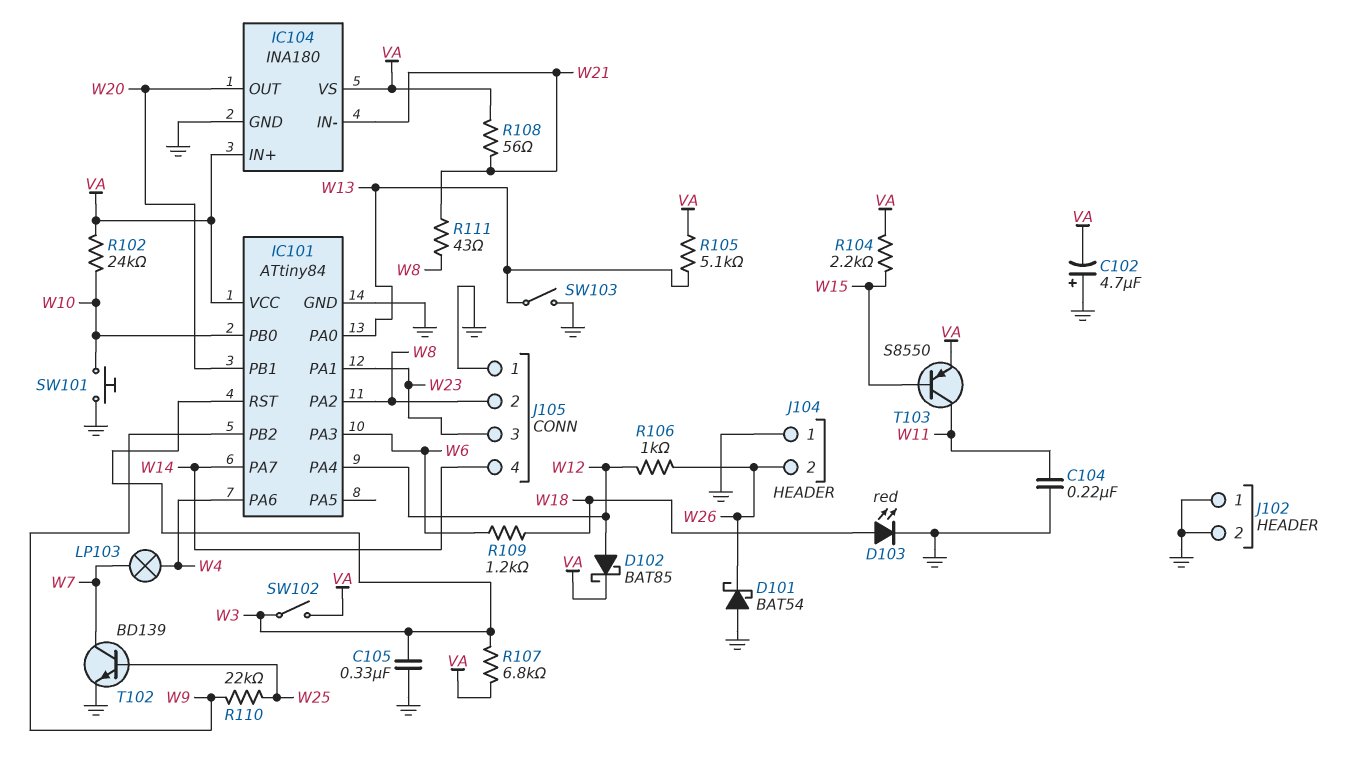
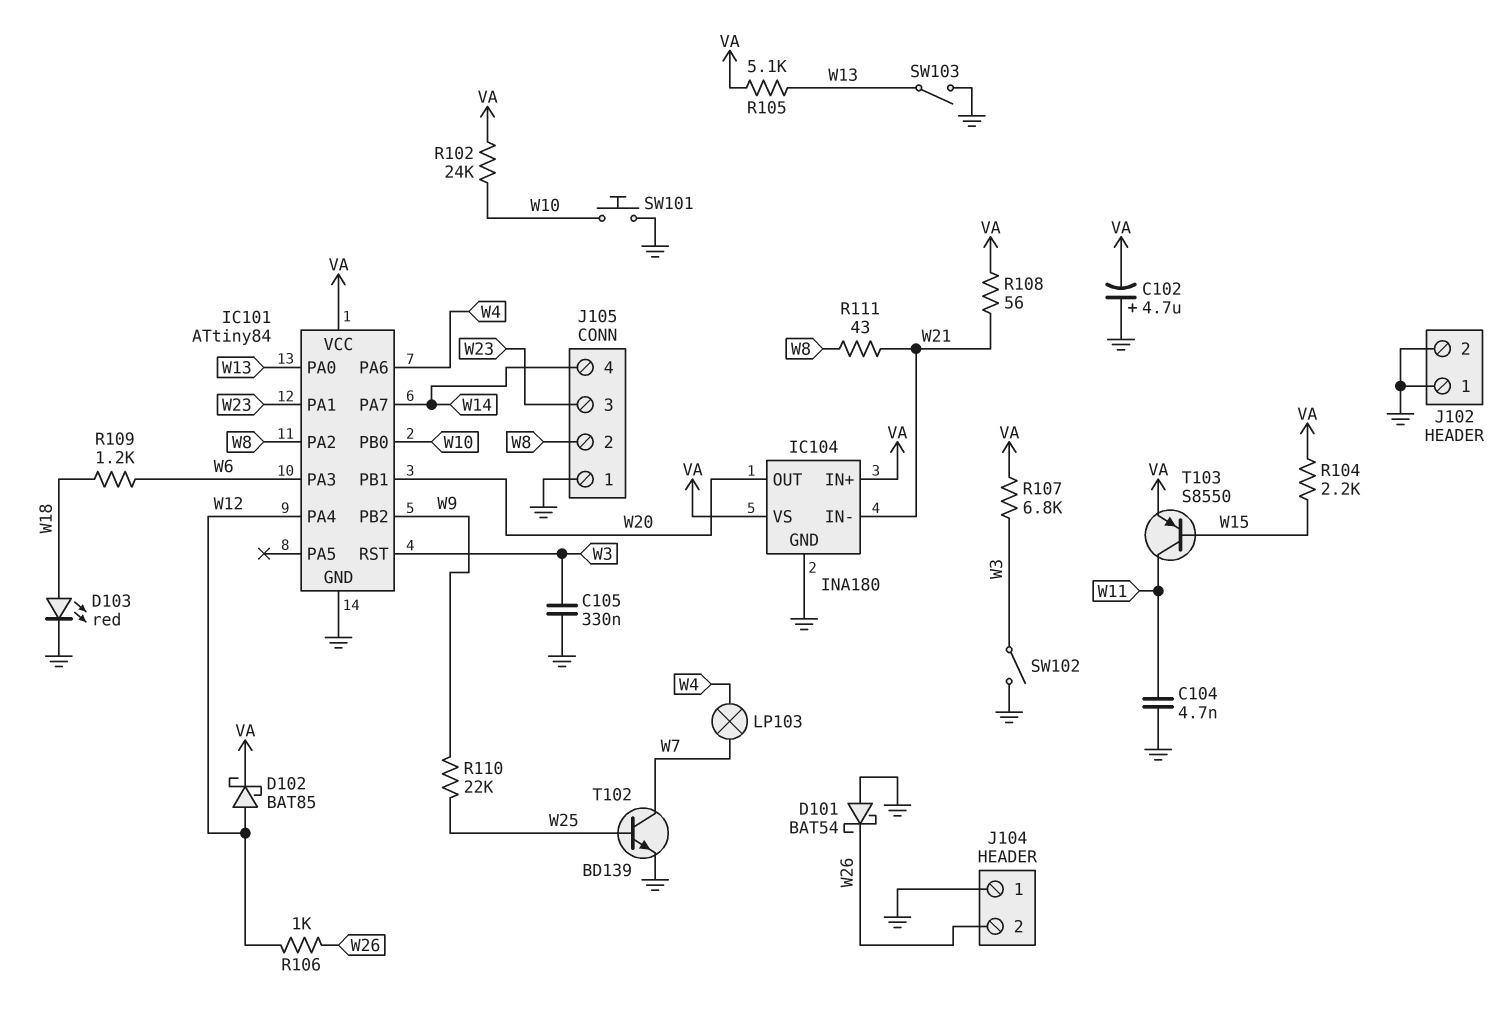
C104: 220nF (GND, W11) -> 4.7nF (GND, W11)
SW102: switch (VA, W3) -> switch (GND, W3)

